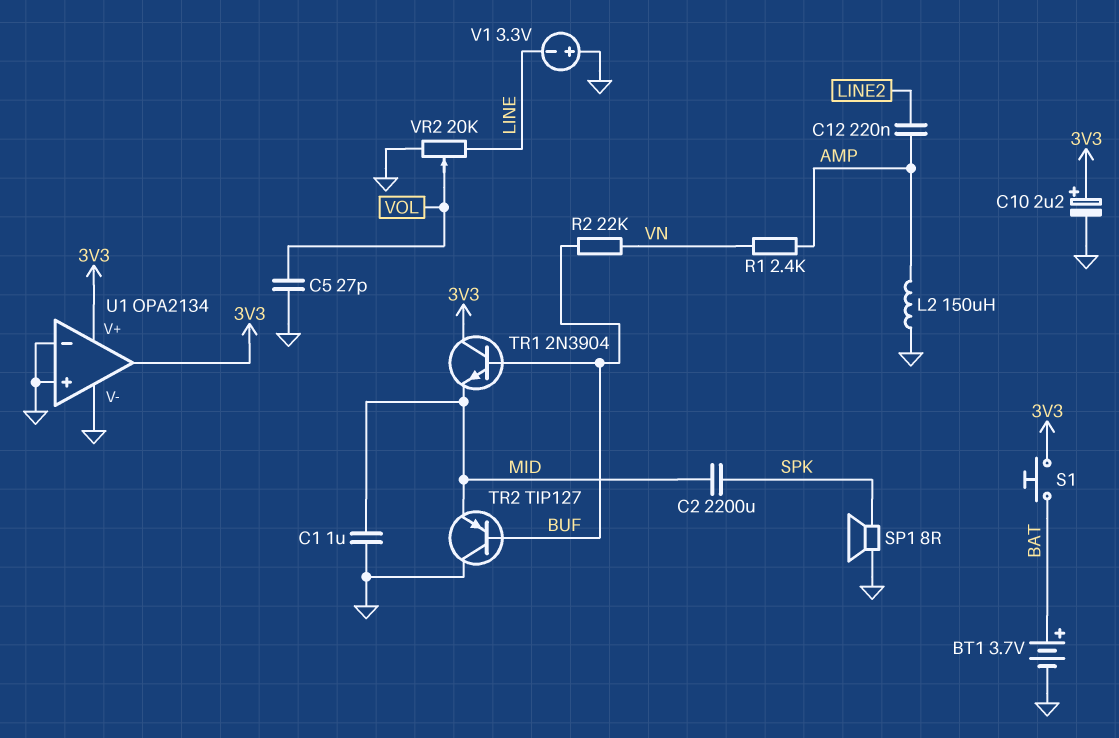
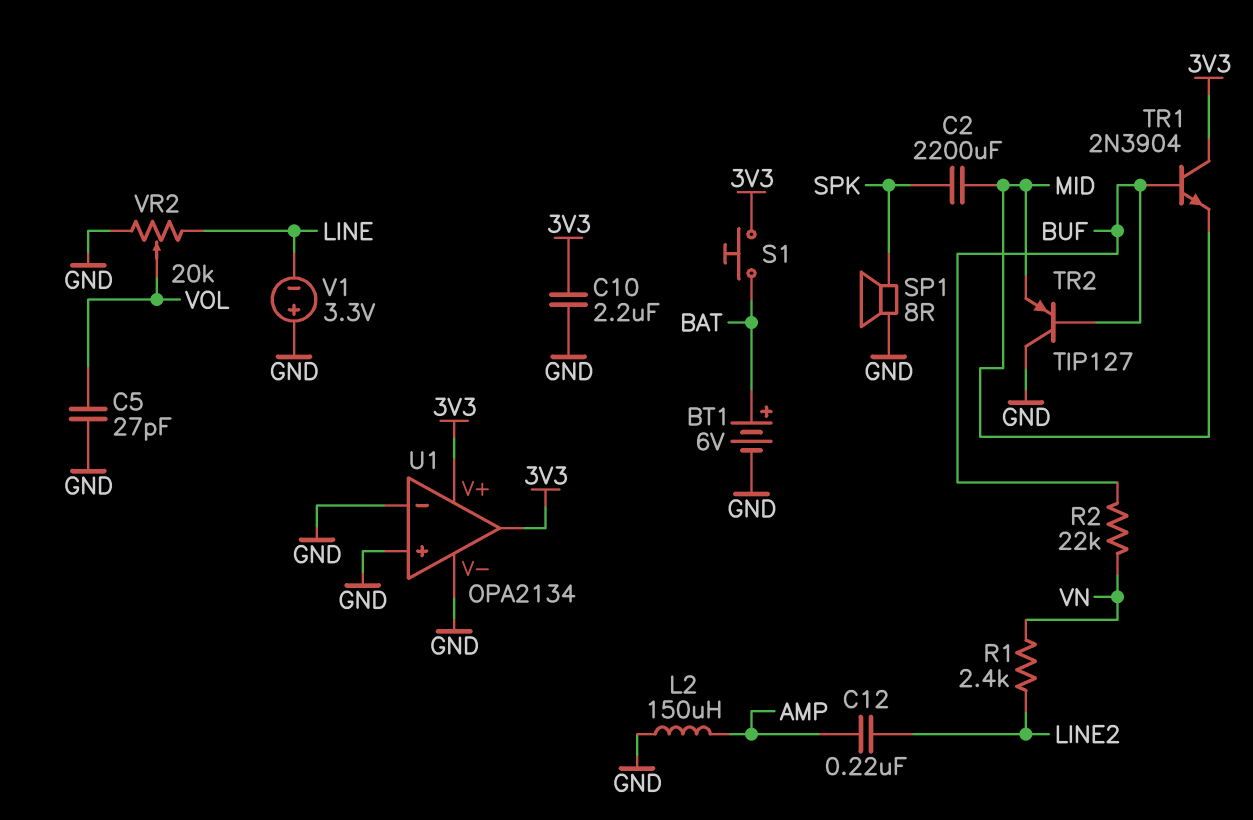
BT1: 3.7V (plus BAT, minus GND) -> 6V (plus BAT, minus GND)
C1: 1uF (GND, MID) -> none
C10: 2.2uF (plus 3V3, minus GND) -> 2.2uF (3V3, GND)
R1: 2.4k (AMP, VN) -> 2.4k (LINE2, VN)

